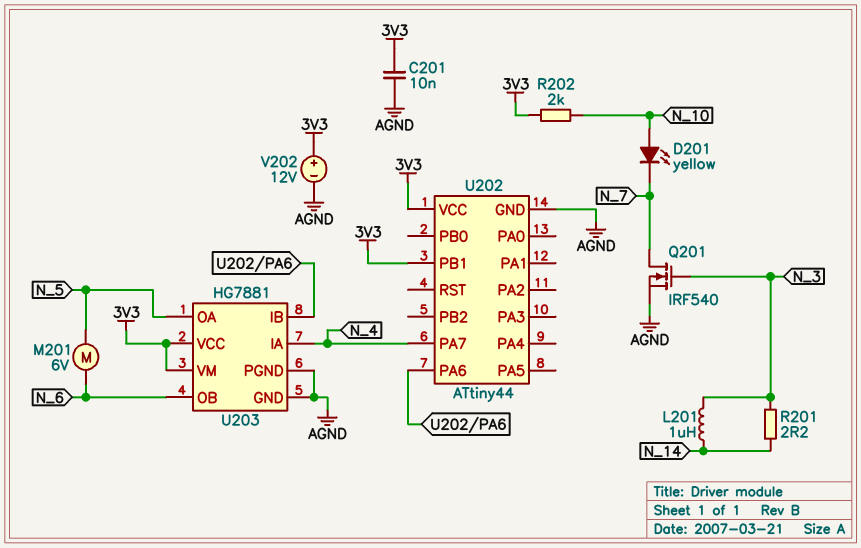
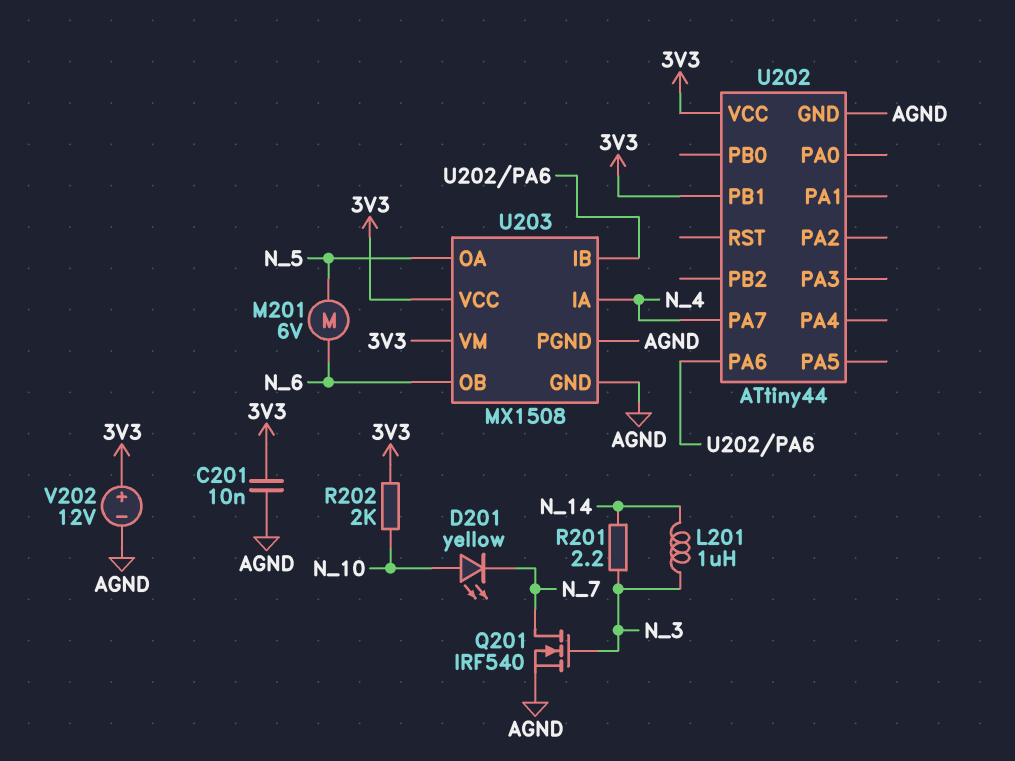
U203: HG7881 -> MX1508

